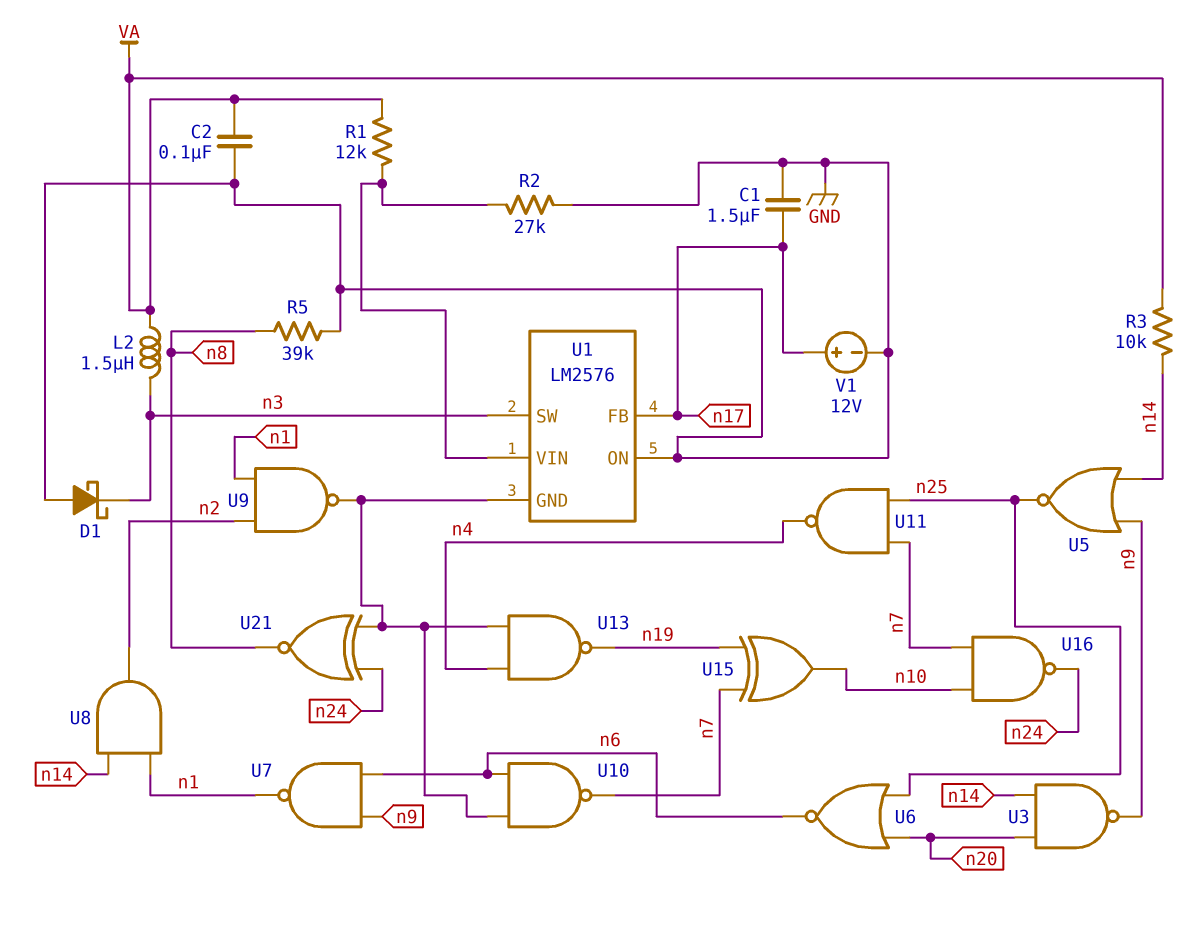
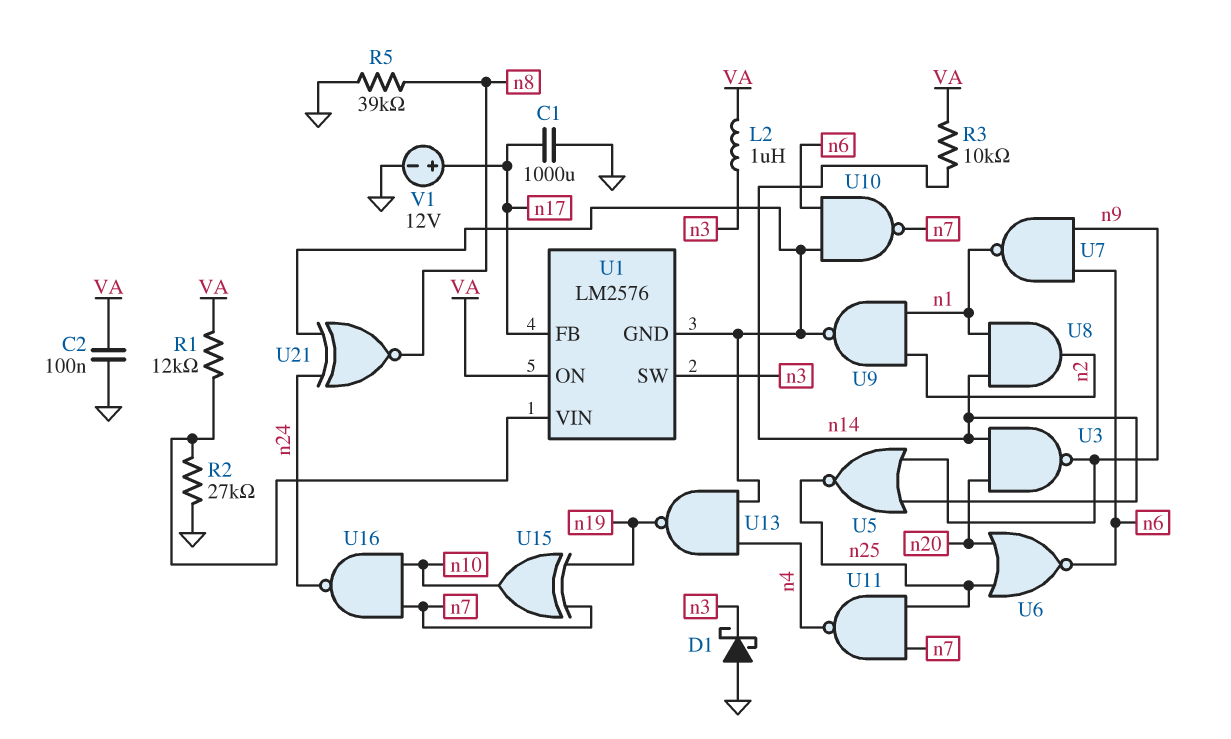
C1: 1.5uF (GND, n17) -> 1000uF (GND, n17)
L2: 1.5uH (VA, n3) -> 1uH (VA, n3)
U1 pin ON: GND -> VA

